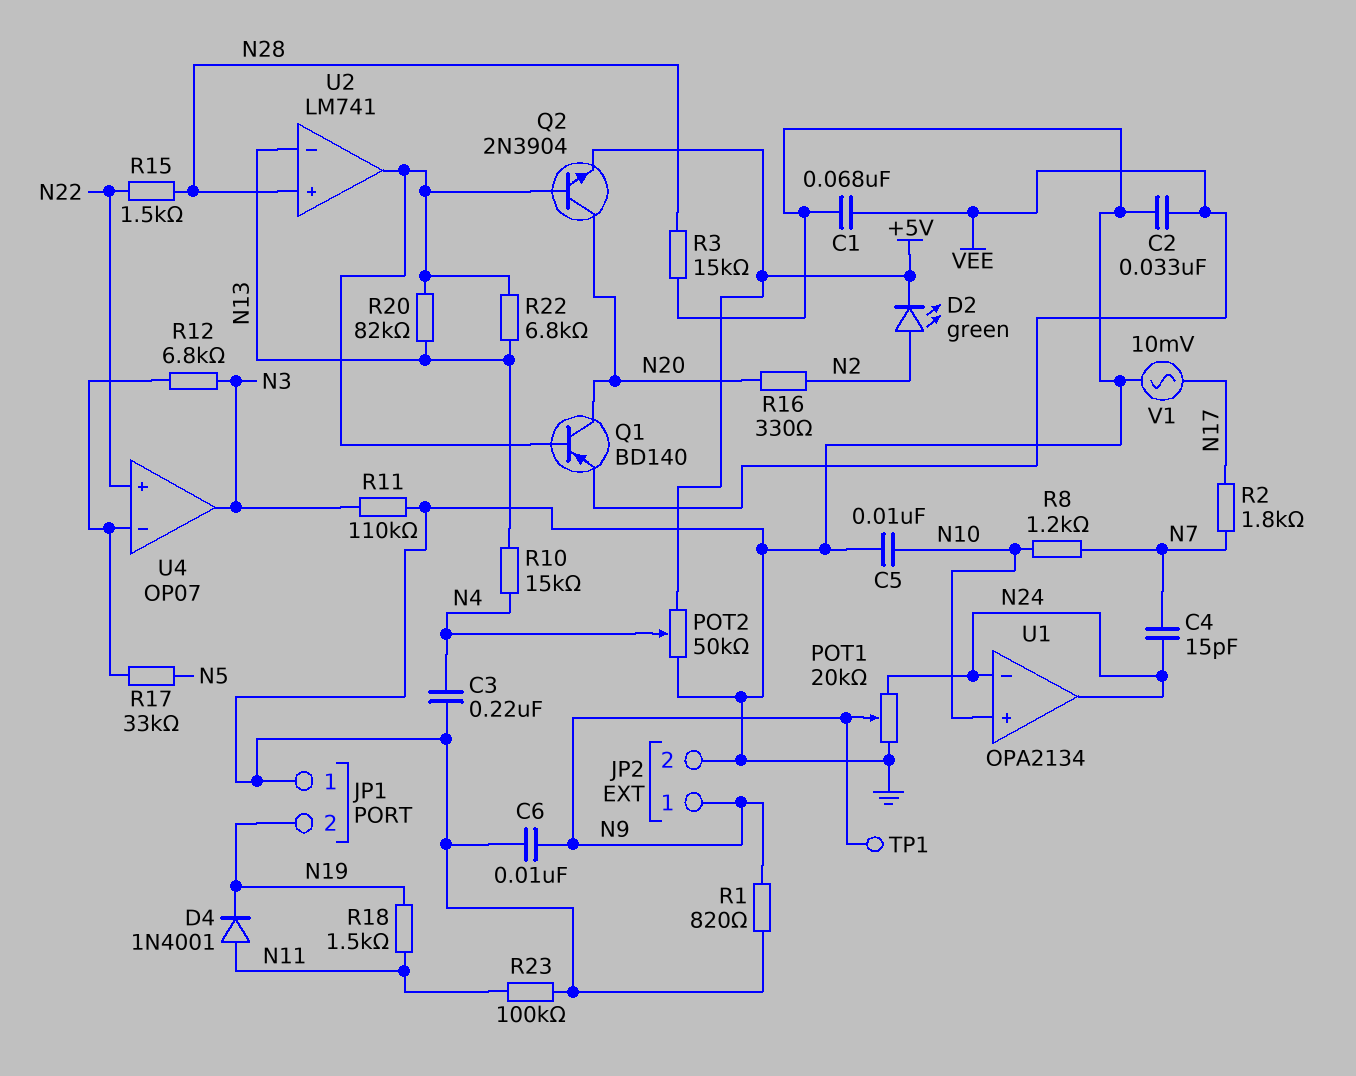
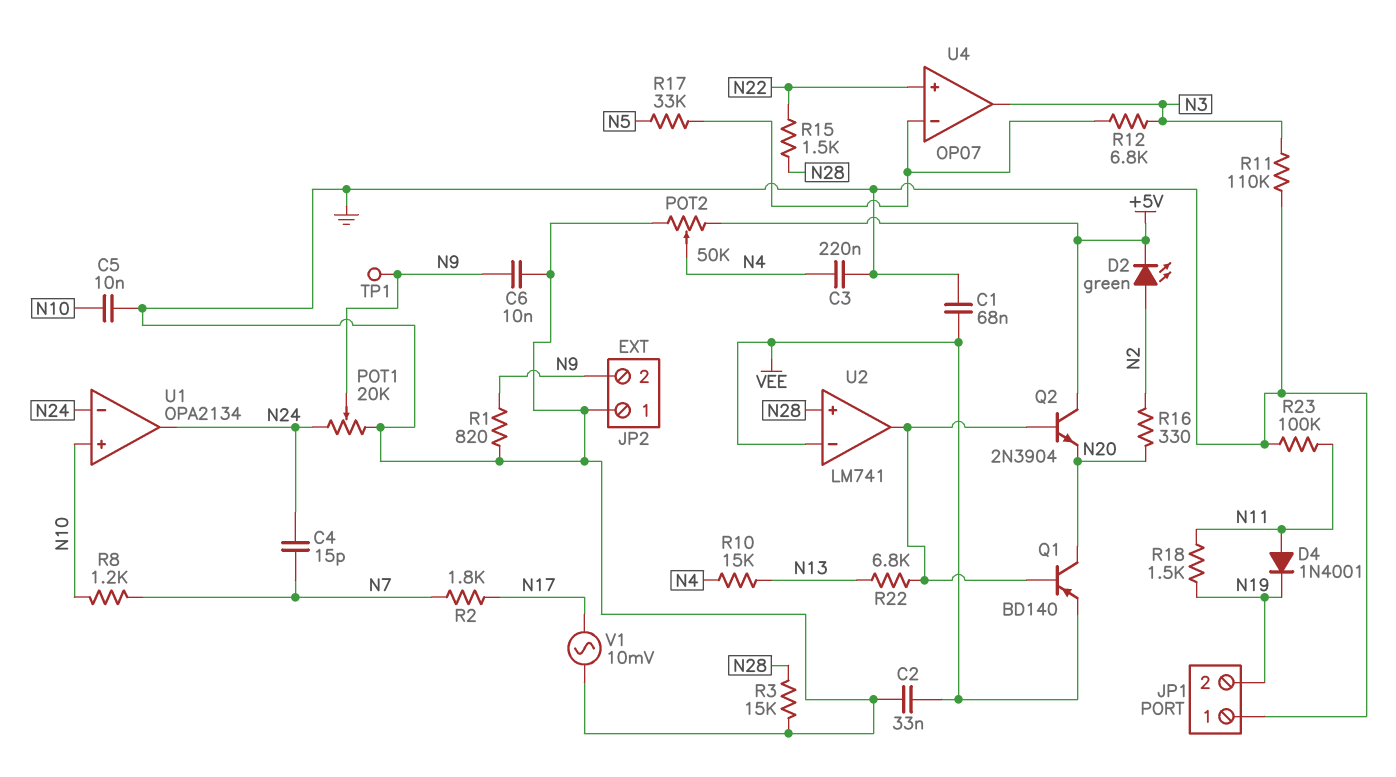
JP2 pin 1: N9 -> GND
JP2 pin 2: GND -> N9
Q2: NPN 2N3904 (B U2/out, C N20, E +5V) -> NPN 2N3904 (B U2/out, C +5V, E N20)
R20: 82k (N13, U2/out) -> none
U2 pin in-: N13 -> VEE

